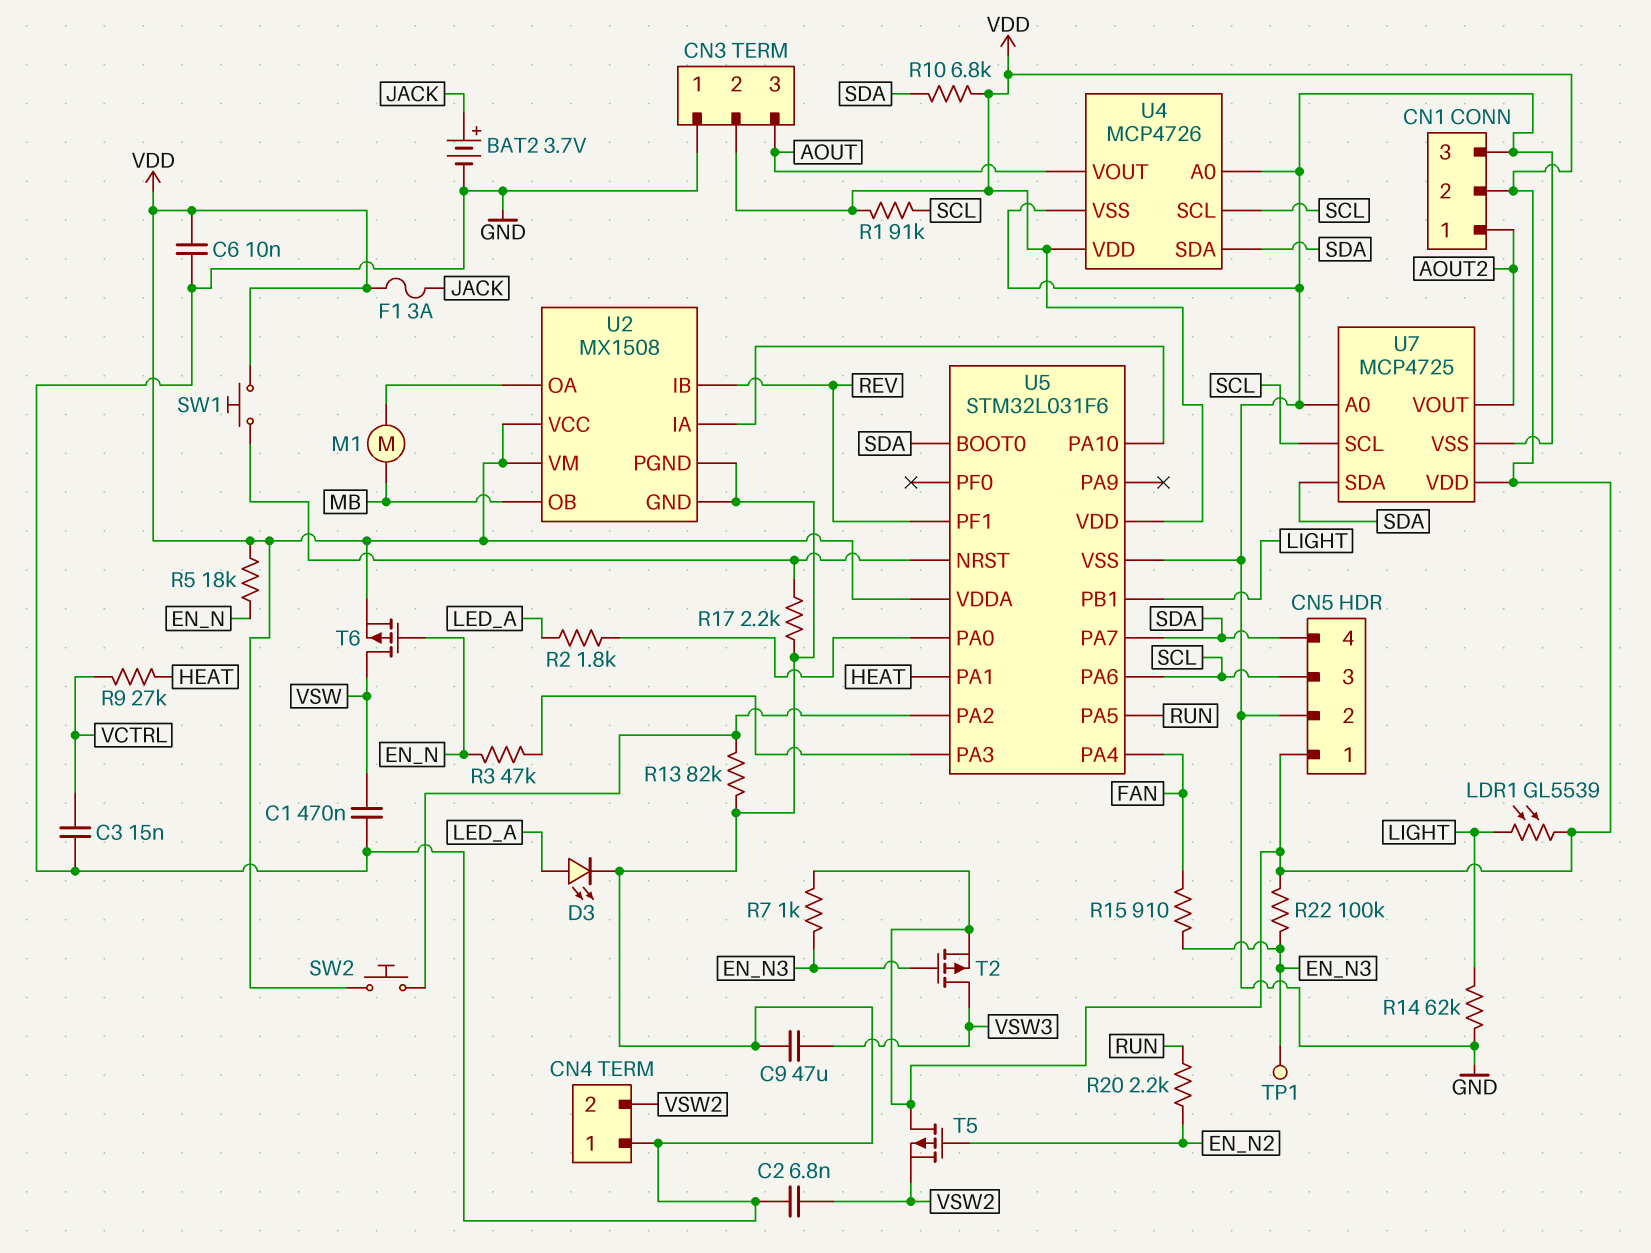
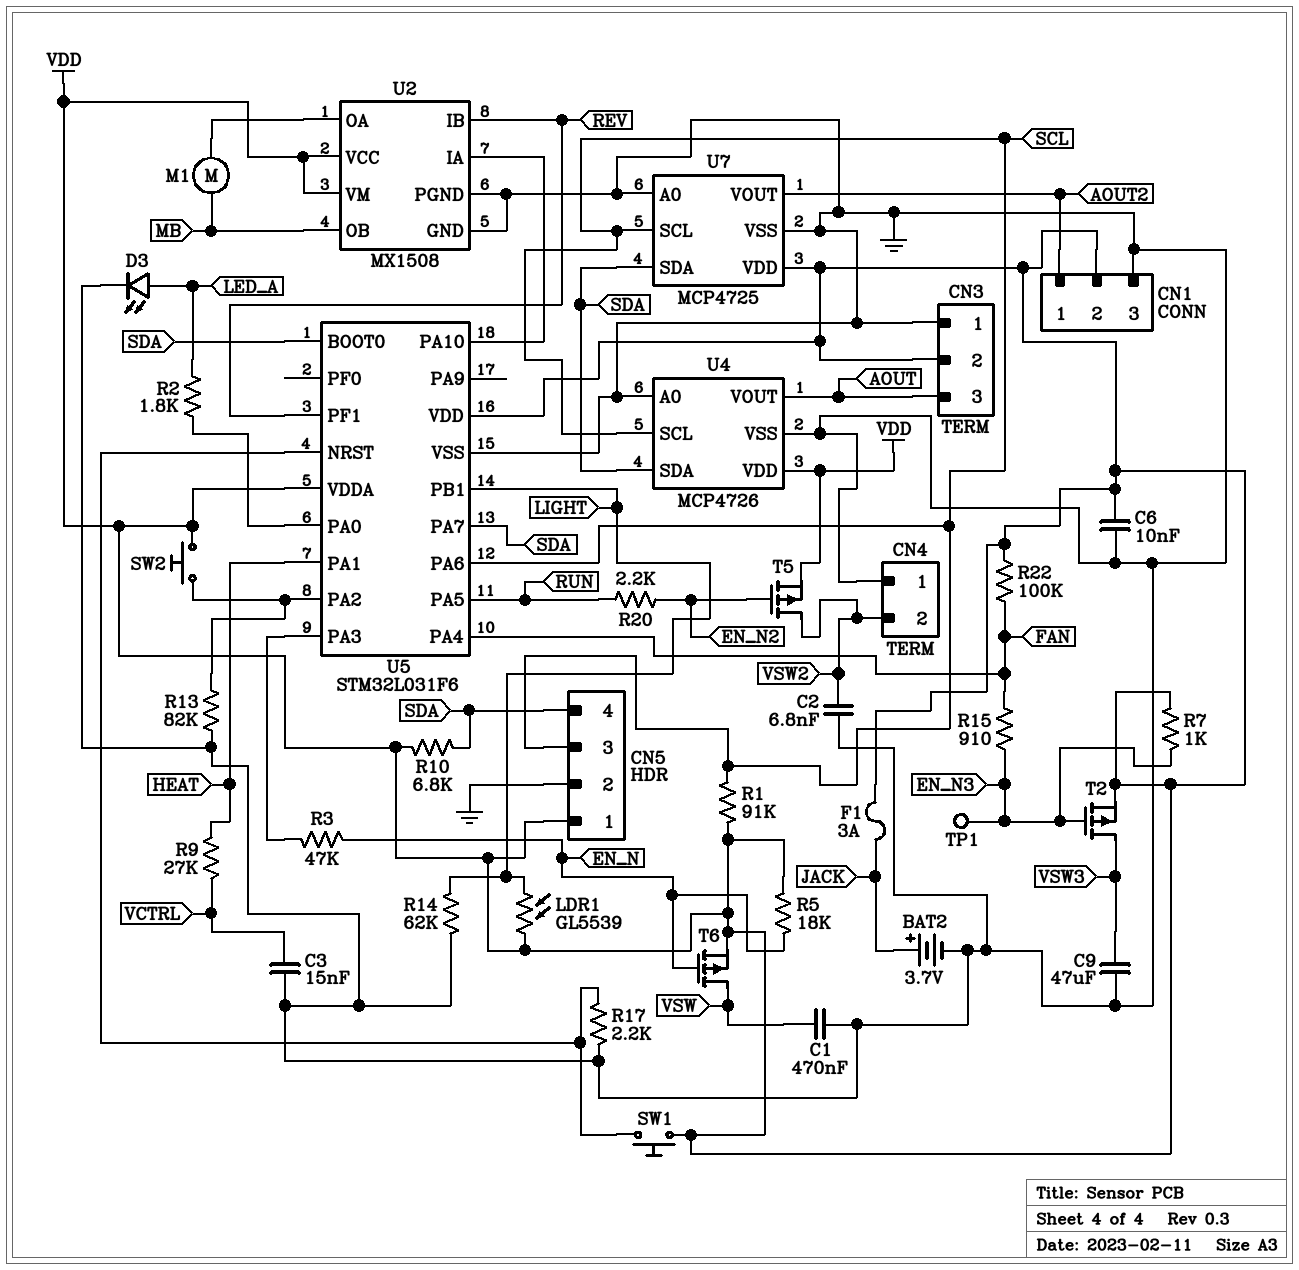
R22: 100k (EN_N3, VDD) -> 100k (FAN, VDD)
T5: PMOS (G EN_N2, D VDD, S VSW2) -> PMOS (G EN_N2, D VSW2, S VDD)

